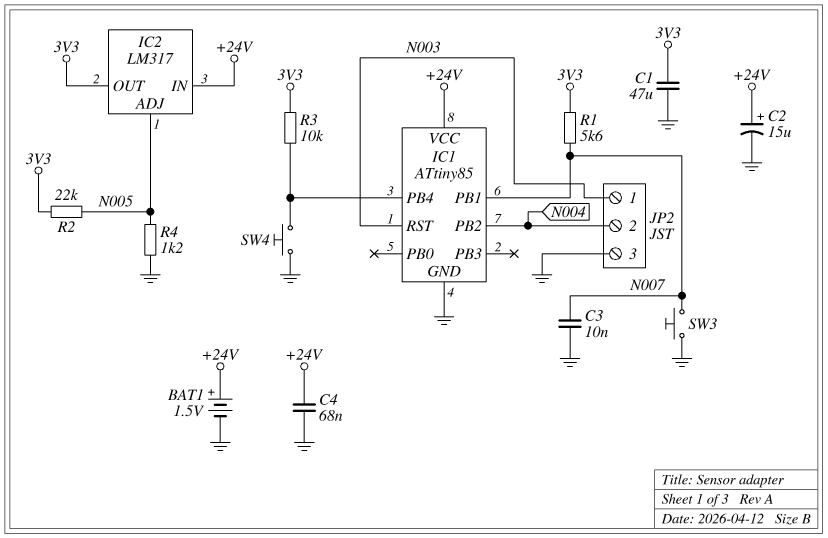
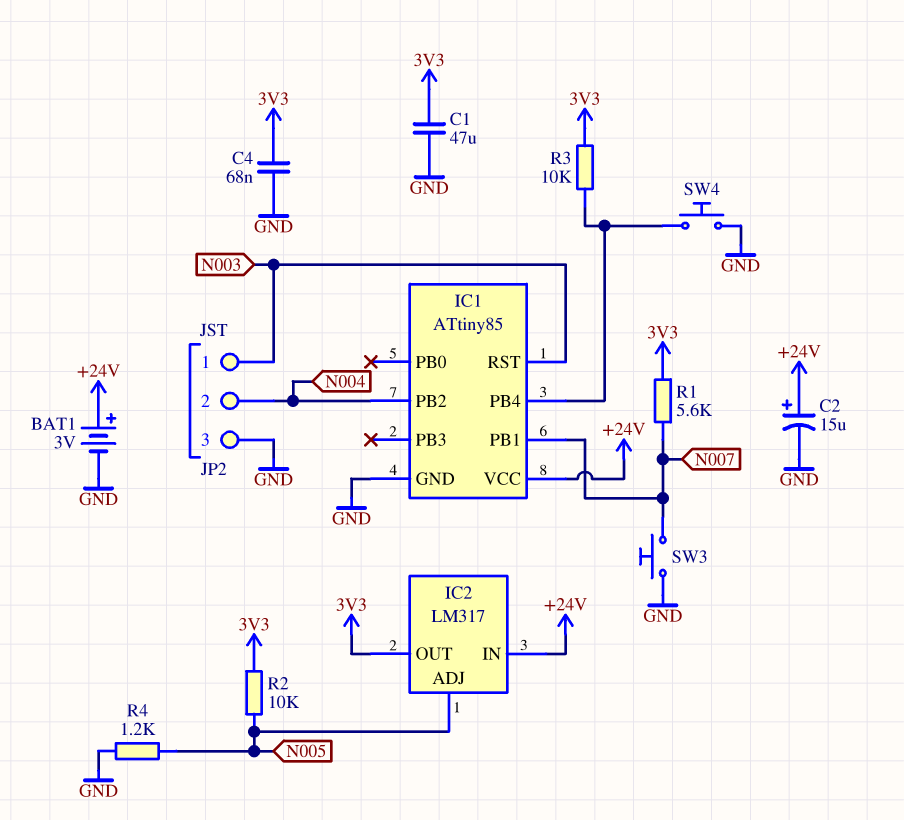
BAT1: 1.5V (plus +24V, minus GND) -> 3V (plus +24V, minus GND)
C3: 10nF (GND, N007) -> none
C4: 68nF (+24V, GND) -> 68nF (3V3, GND)
R2: 22k (3V3, N005) -> 10k (3V3, N005)

